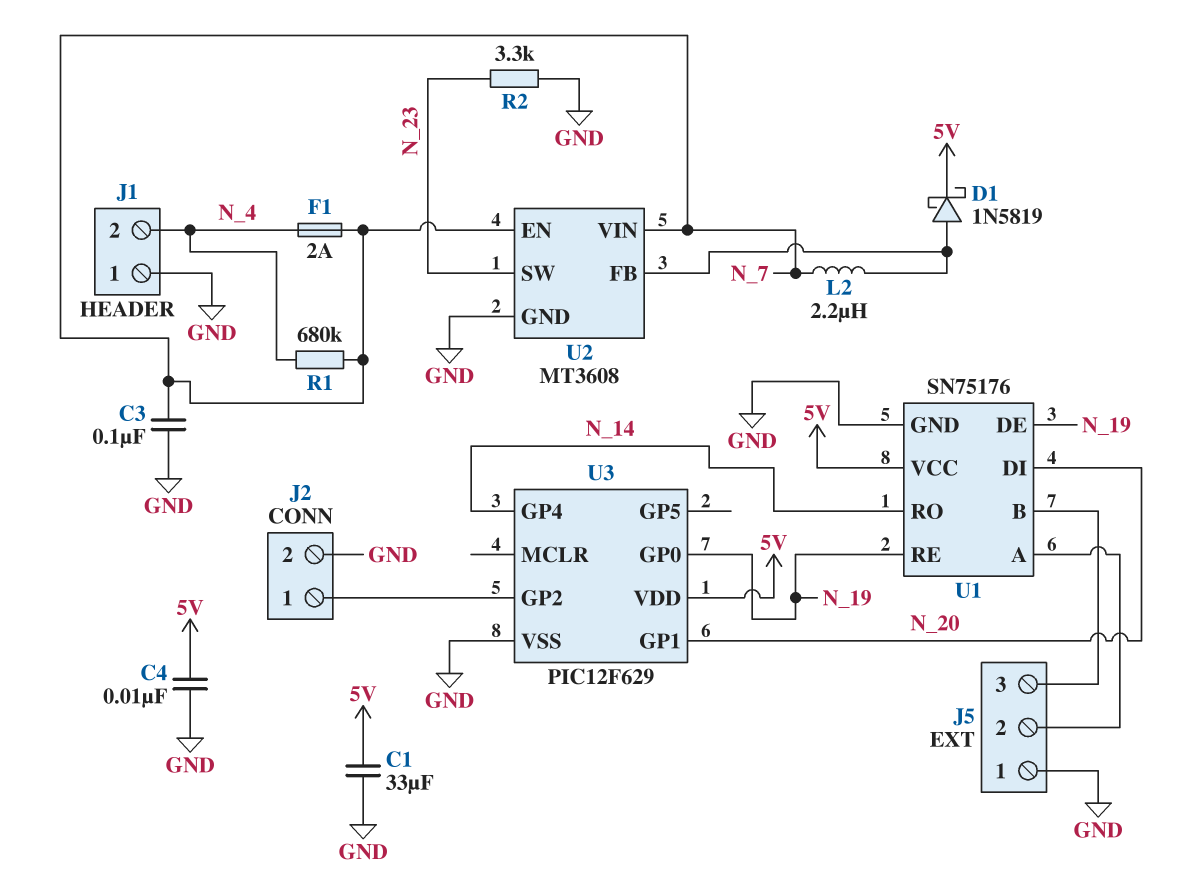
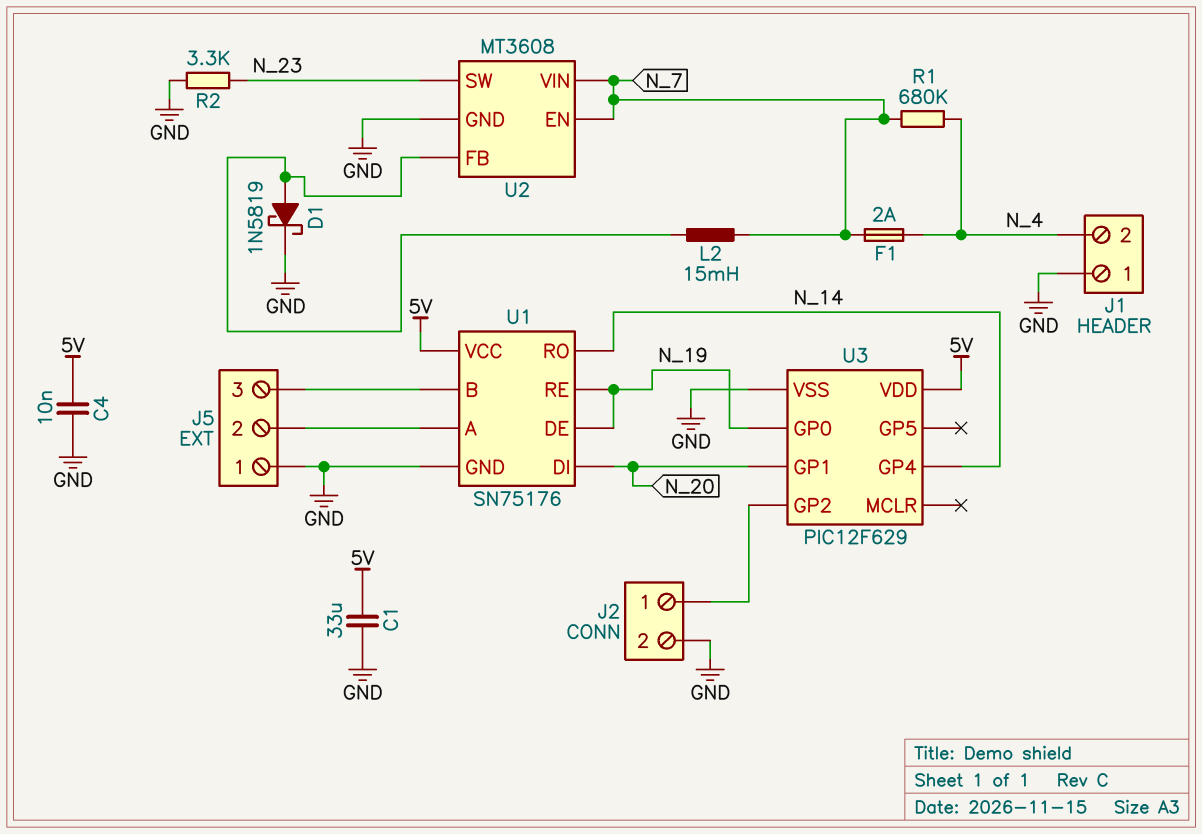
C3: 100nF (GND, N_7) -> none
D1: schottky 1N5819 (A U2/FB, K 5V) -> schottky 1N5819 (A U2/FB, K GND)
L2: 2.2uH (N_7, U2/FB) -> 15mH (N_7, U2/FB)

